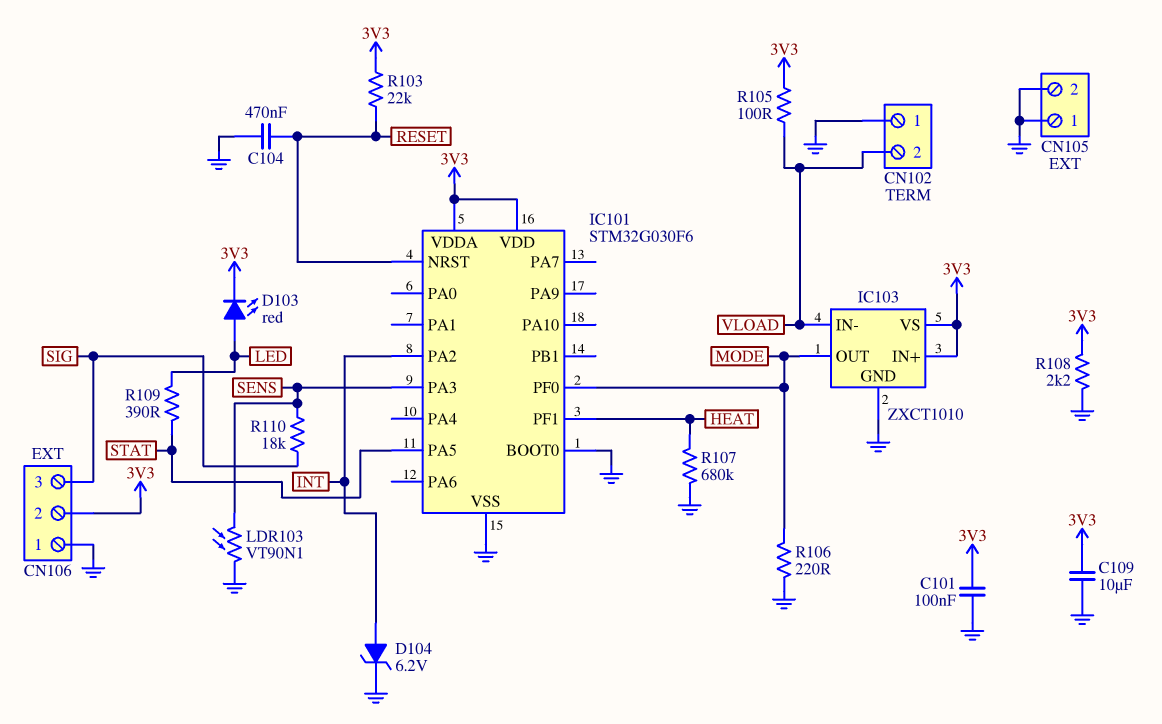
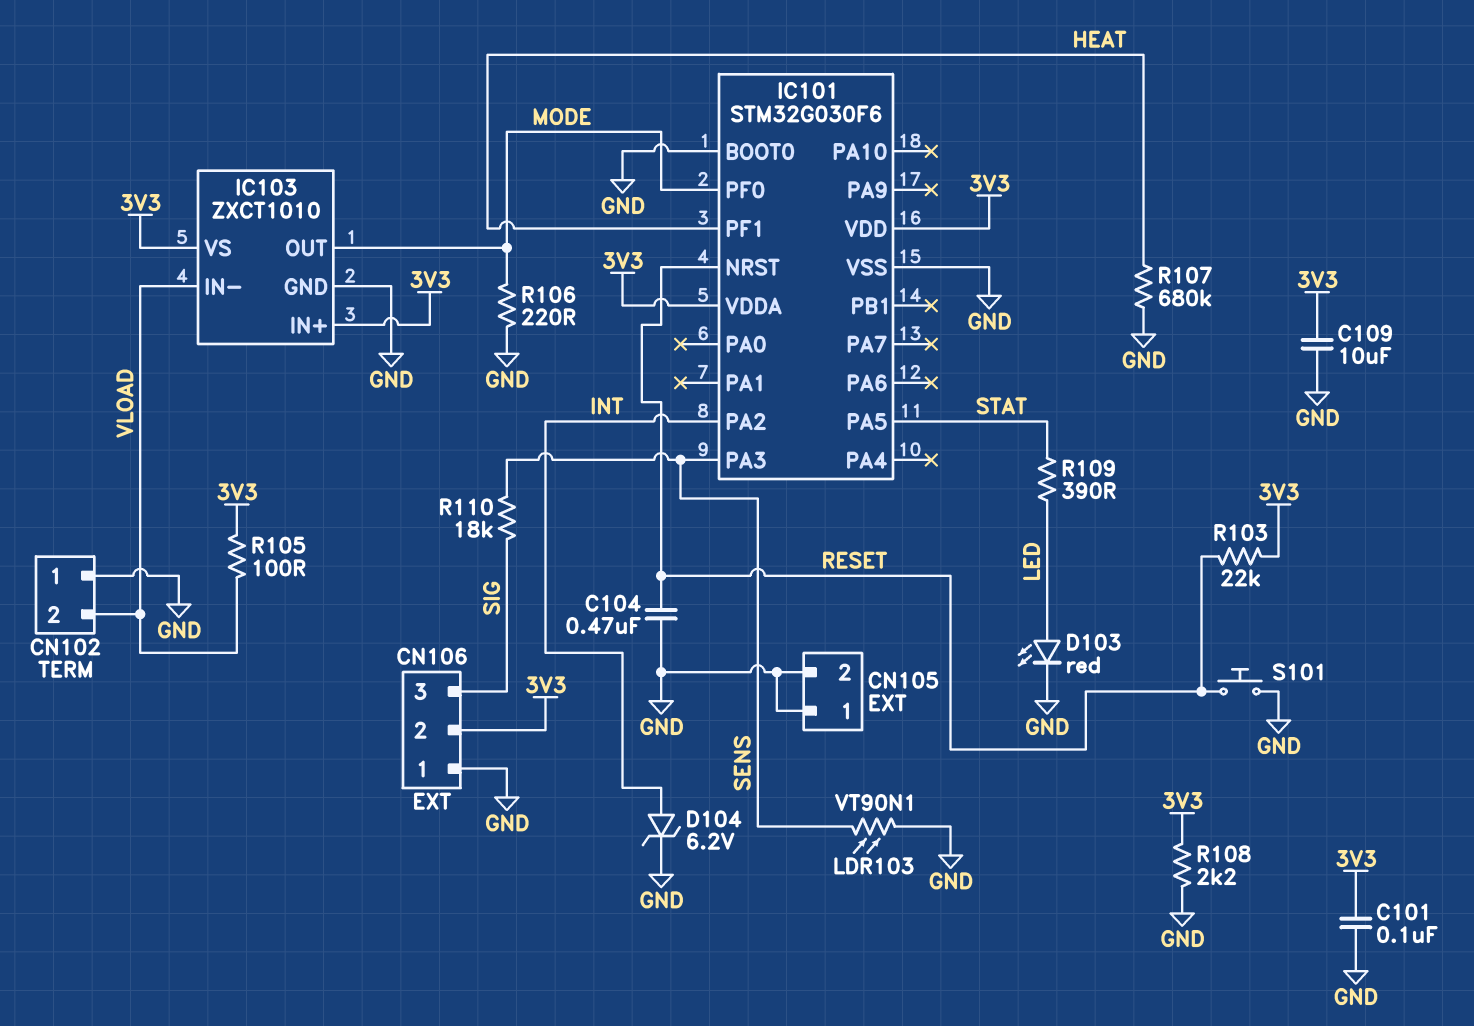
D103: LED red (A LED, K 3V3) -> LED red (A LED, K GND)
S101: none -> button (GND, RESET)

